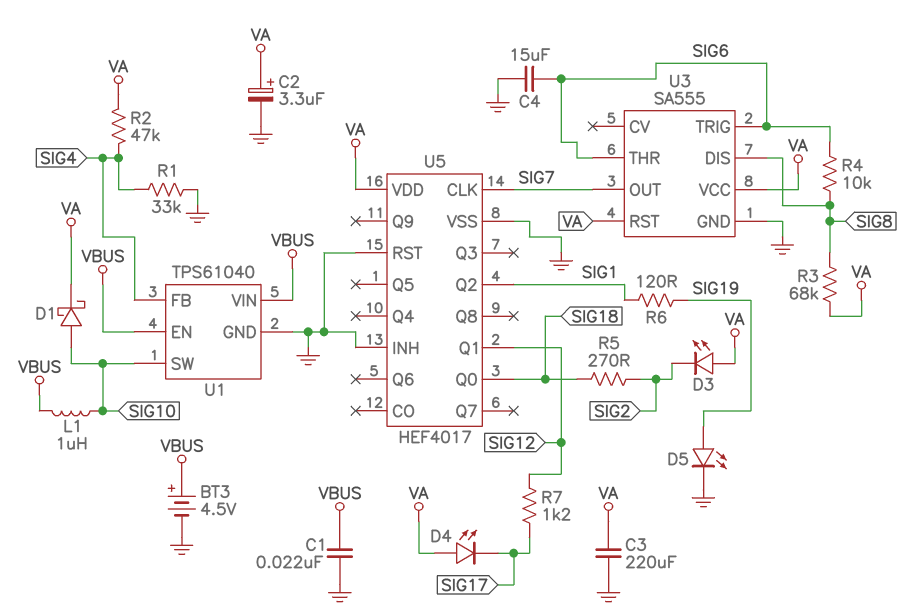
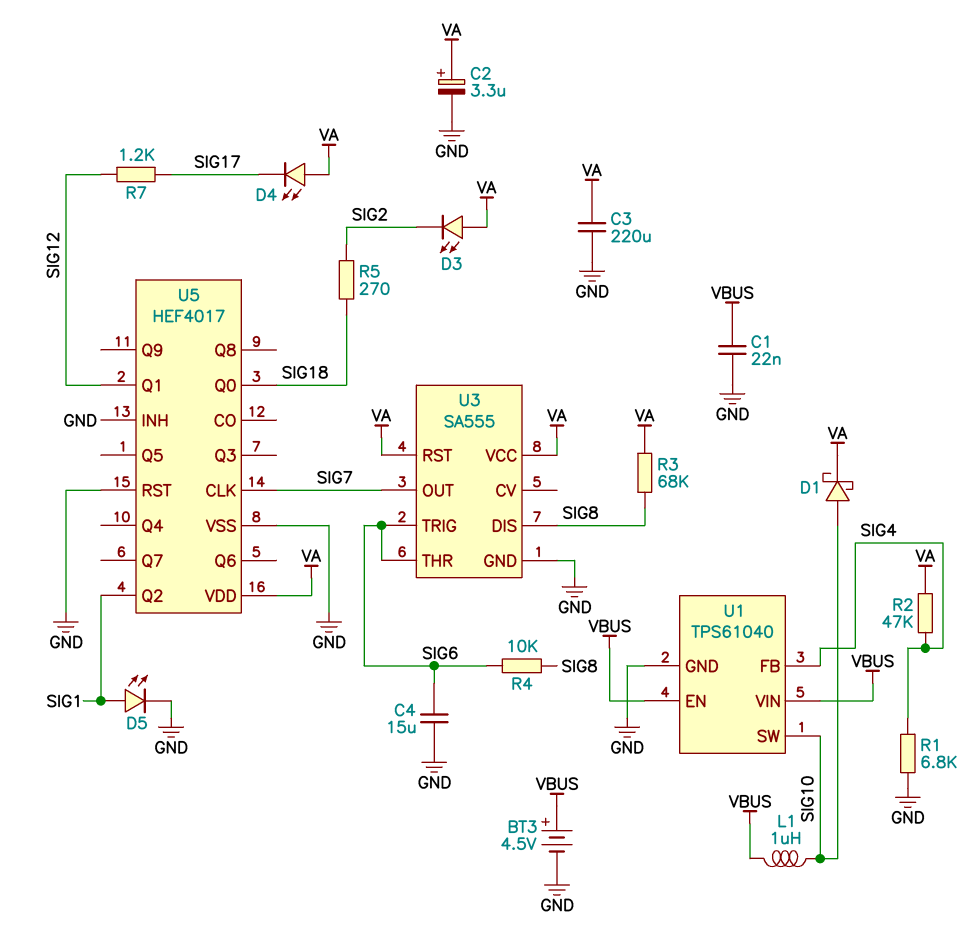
D5: LED (A SIG19, K GND) -> LED (A SIG1, K GND)
R1: 33k (GND, SIG4) -> 6.8k (GND, SIG4)
R6: 120 (SIG1, SIG19) -> none

